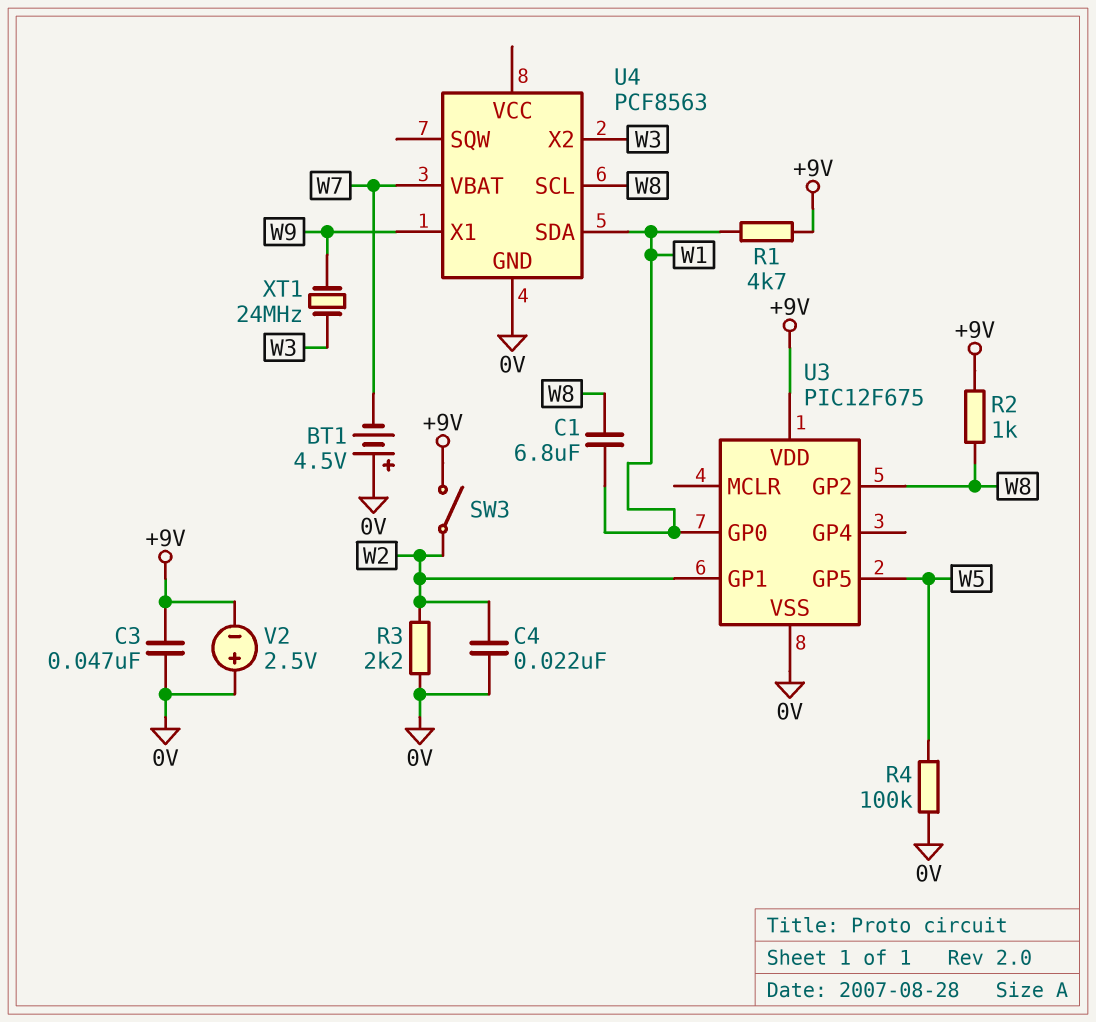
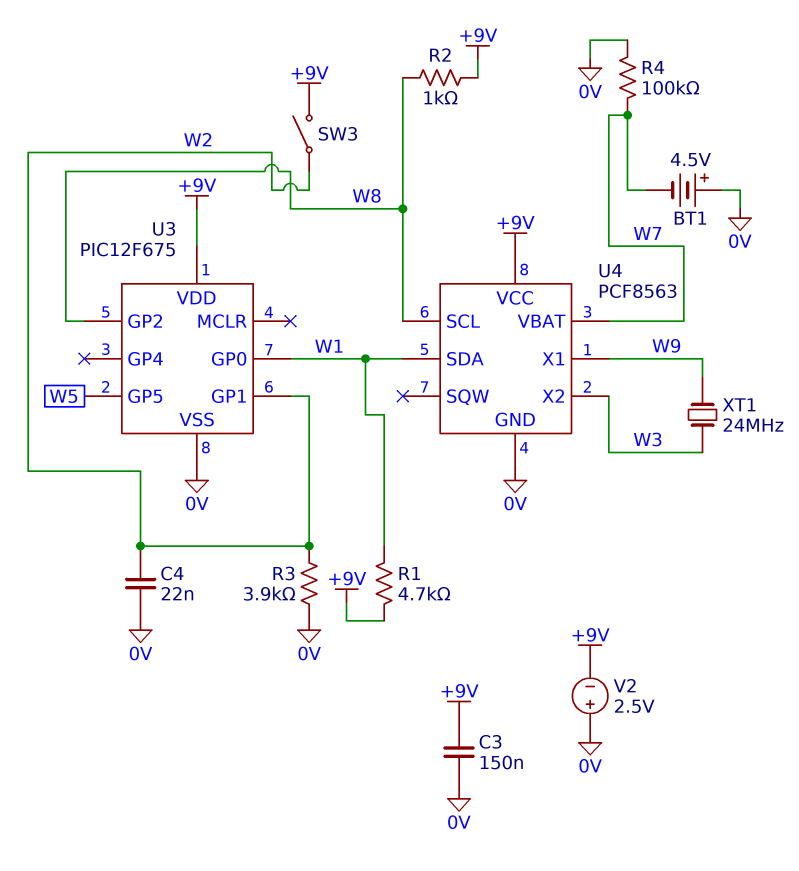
C1: 6.8uF (W1, W8) -> none
C3: 47nF (+9V, 0V) -> 150nF (+9V, 0V)
R3: 2.2k (0V, W2) -> 3.9k (0V, W2)
R4: 100k (0V, W5) -> 100k (0V, W7)
U4 pin VCC: none -> +9V

